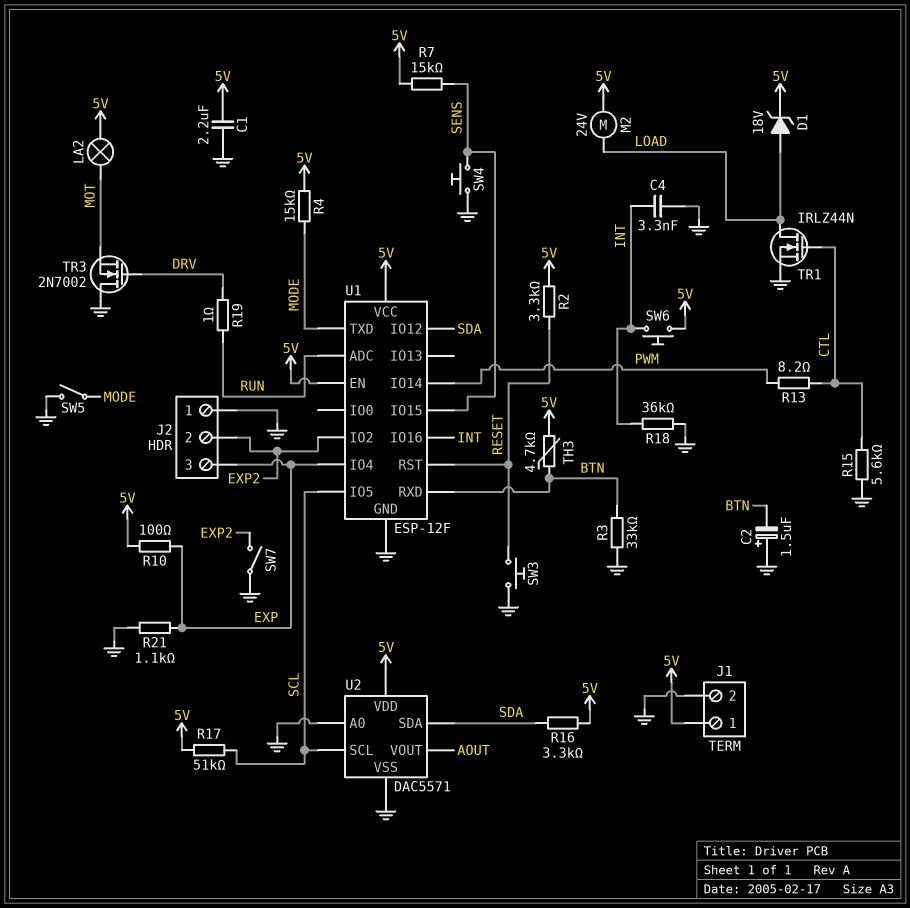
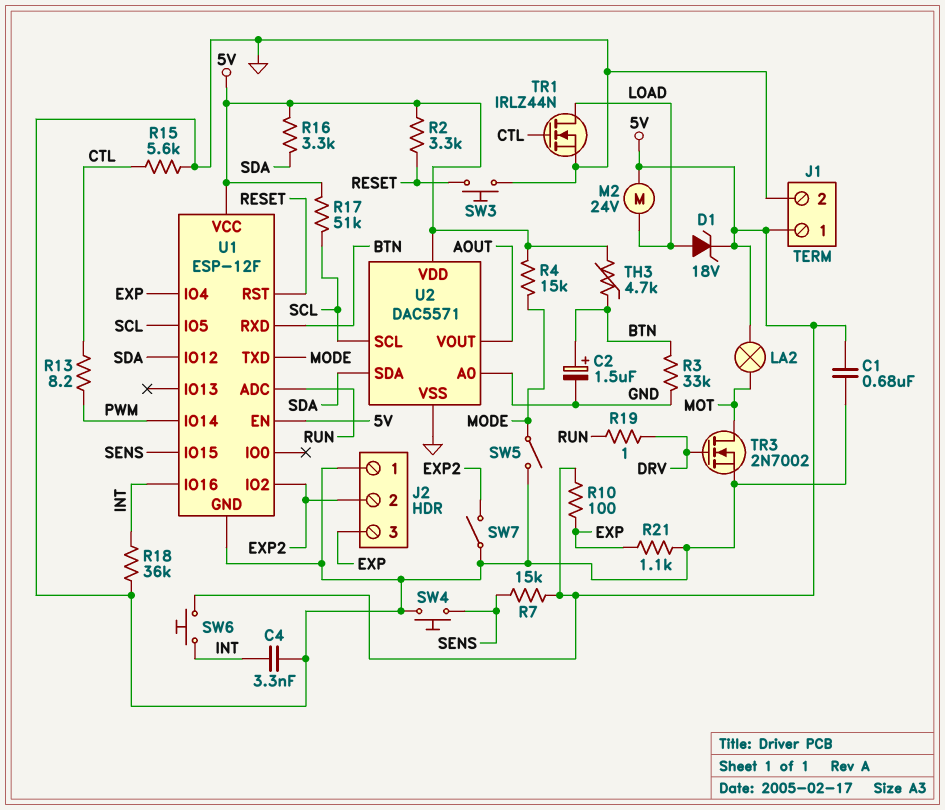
C1: 2.2uF (5V, GND) -> 680nF (5V, GND)
C2: 1.5uF (plus GND, minus BTN) -> 1.5uF (plus BTN, minus GND)
TR3: NMOS 2N7002 (G DRV, D GND, S MOT) -> NMOS 2N7002 (G DRV, D MOT, S GND)

